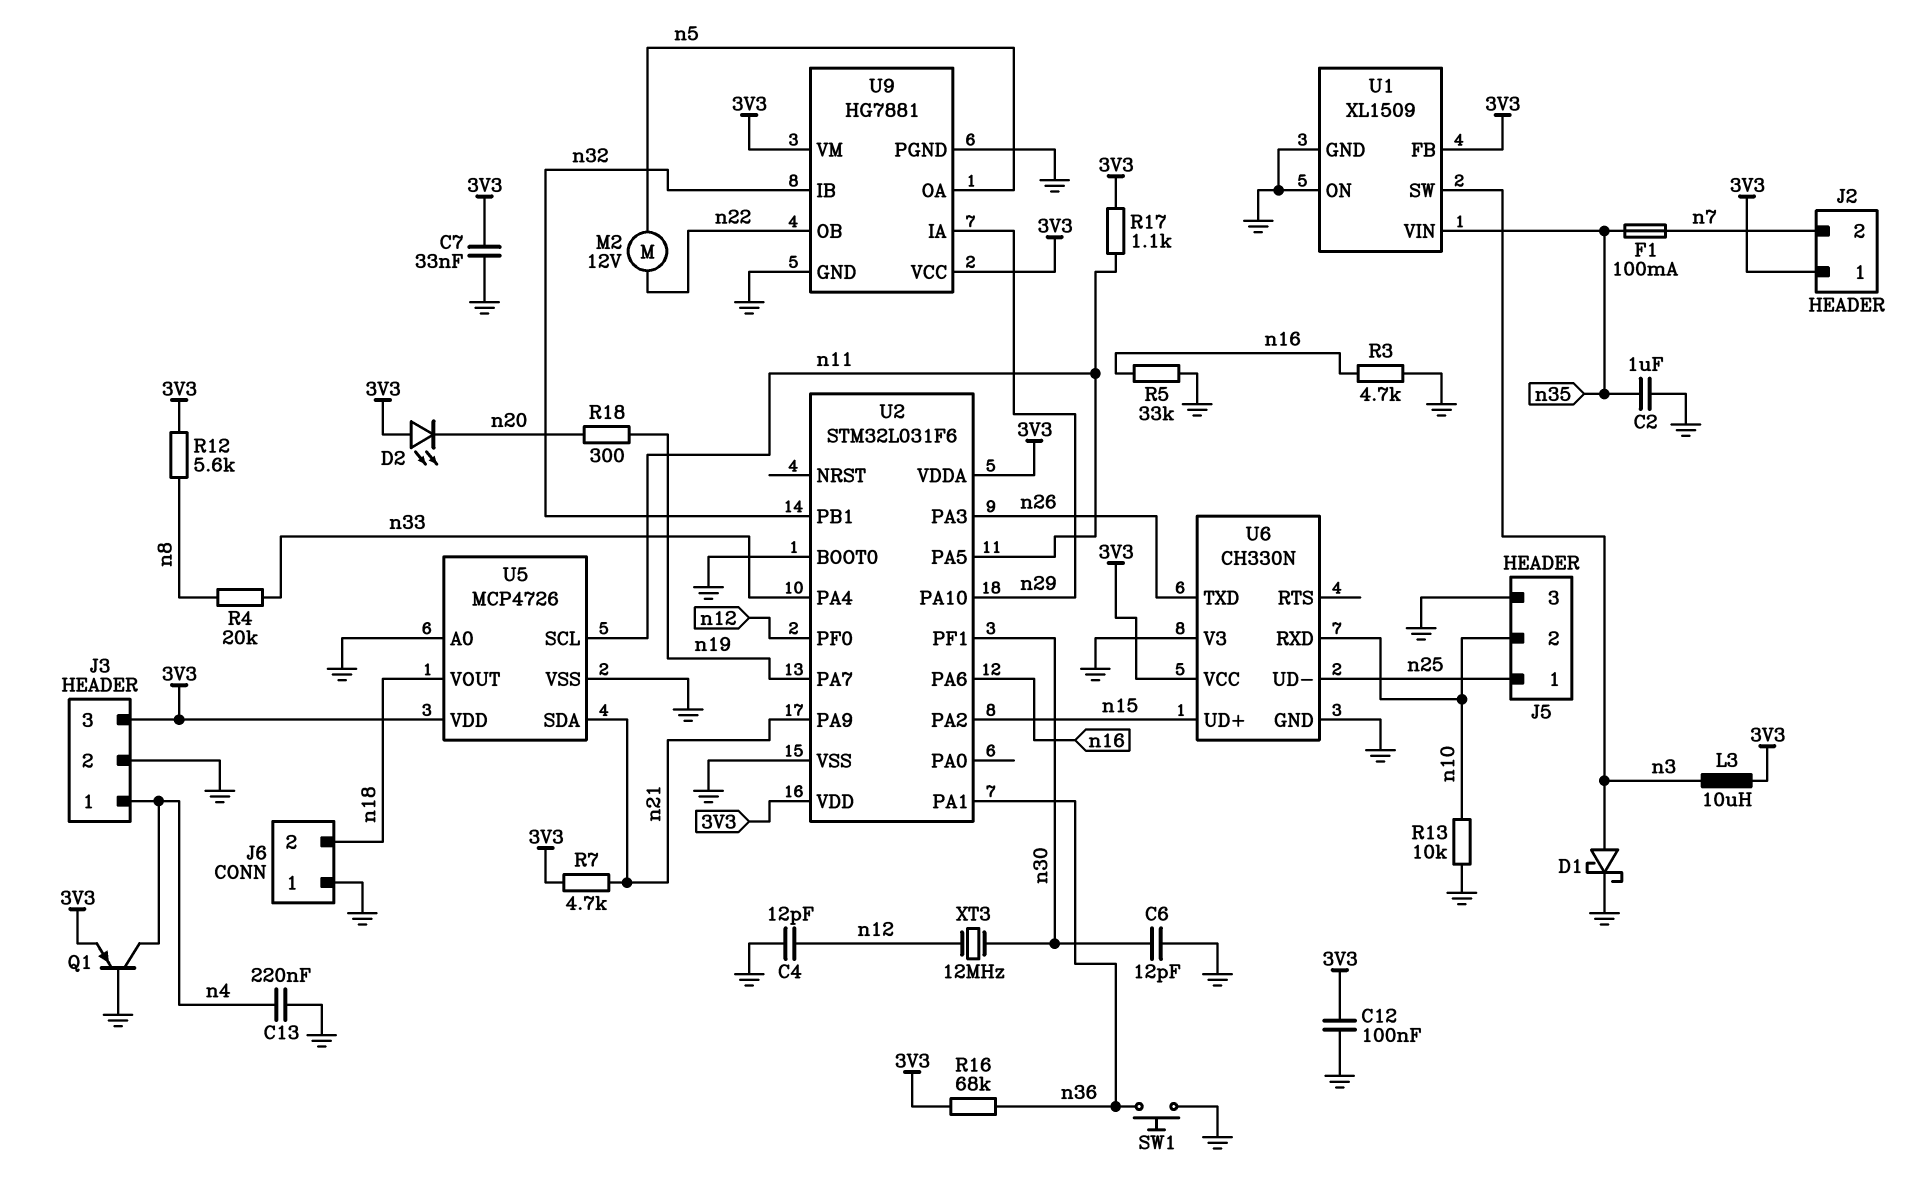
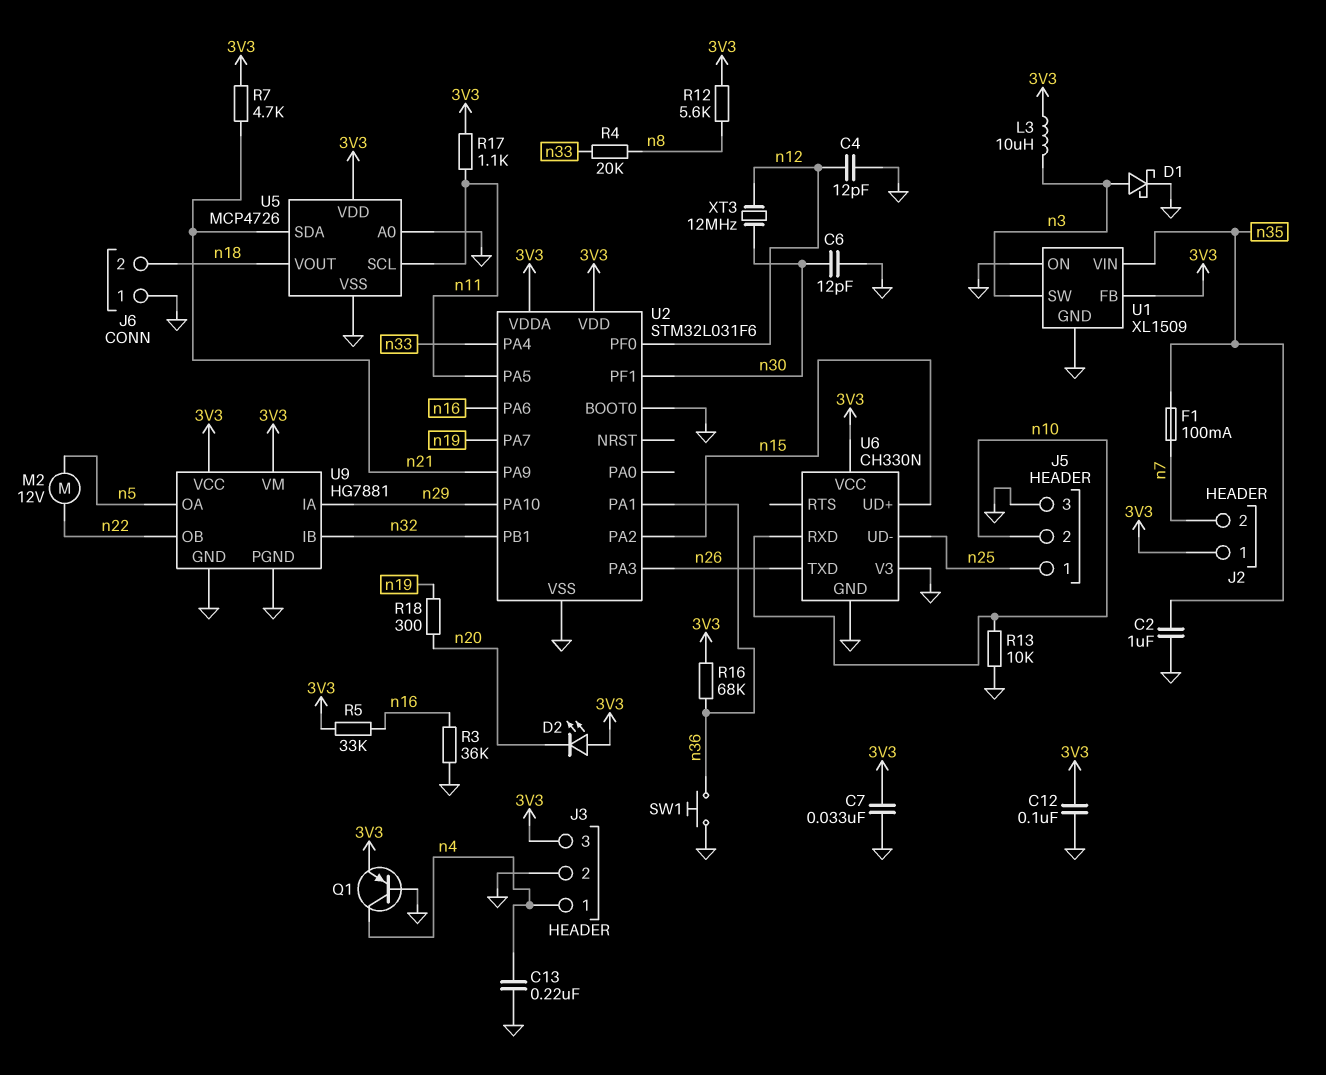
R3: 4.7k (GND, n16) -> 36k (GND, n16)
R5: 33k (GND, n16) -> 33k (3V3, n16)

